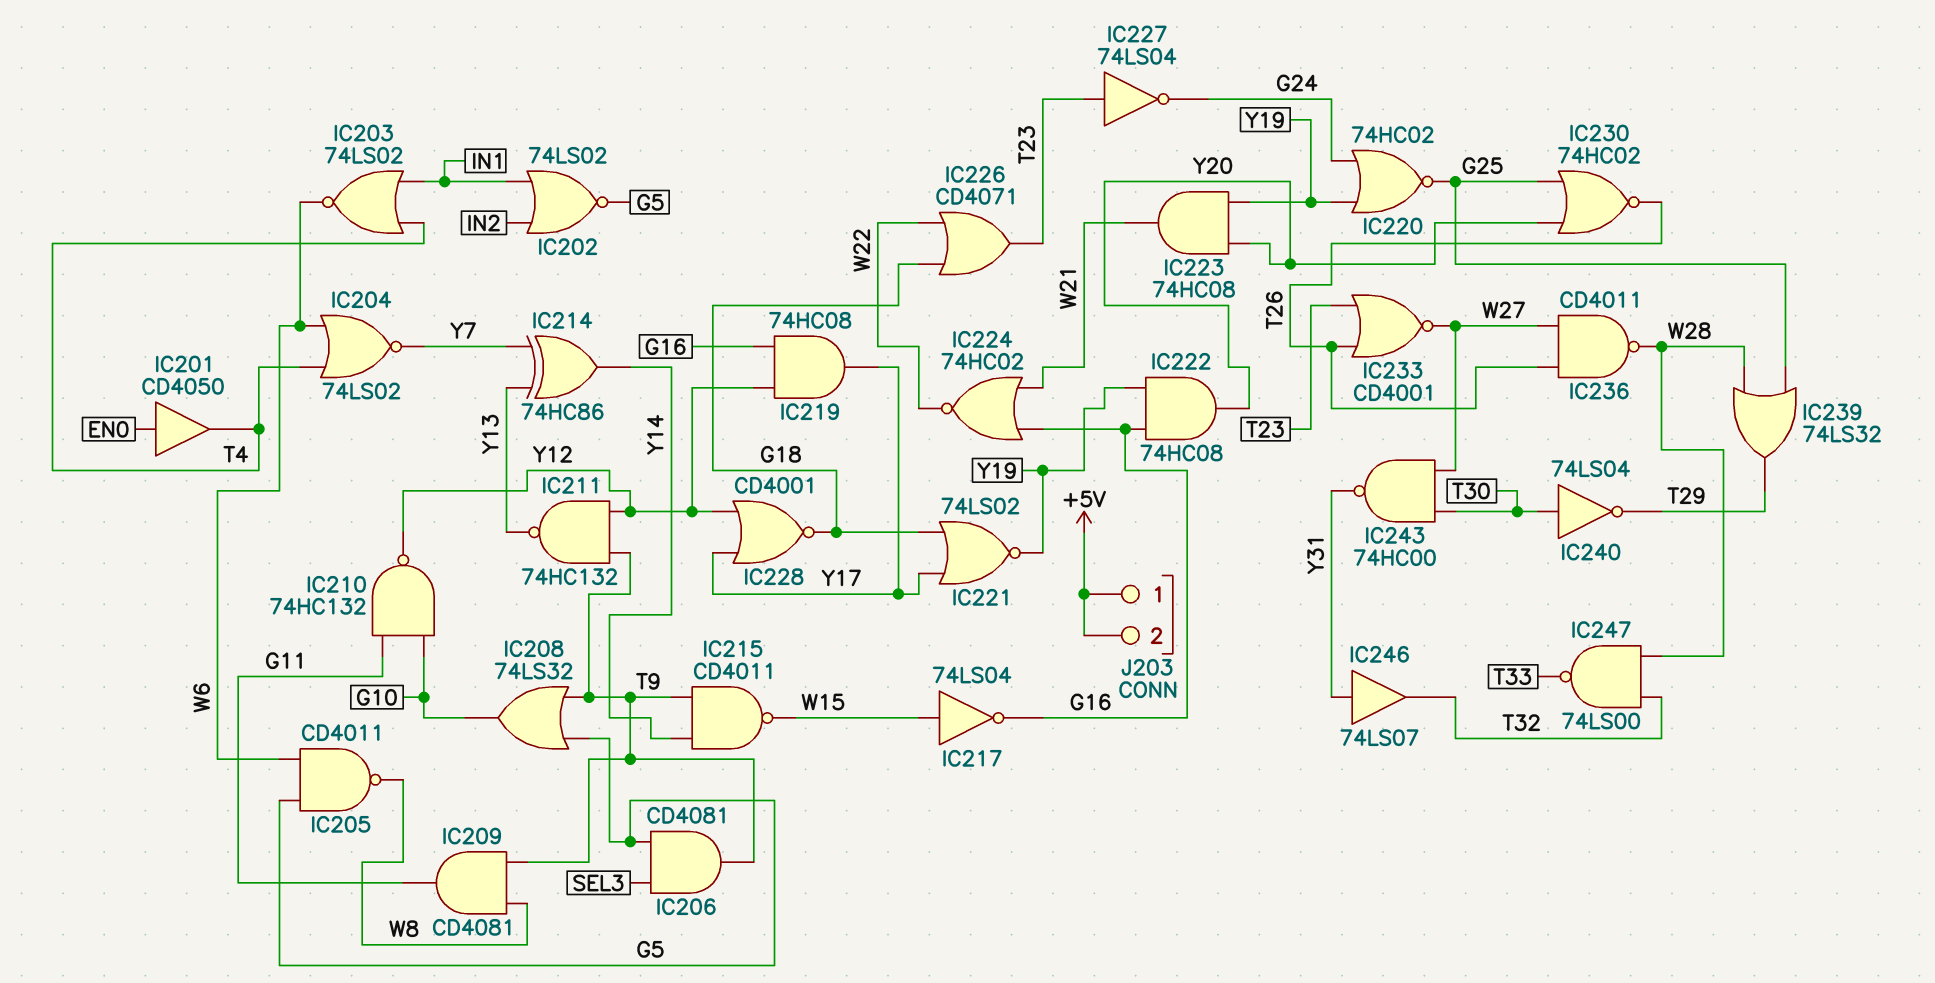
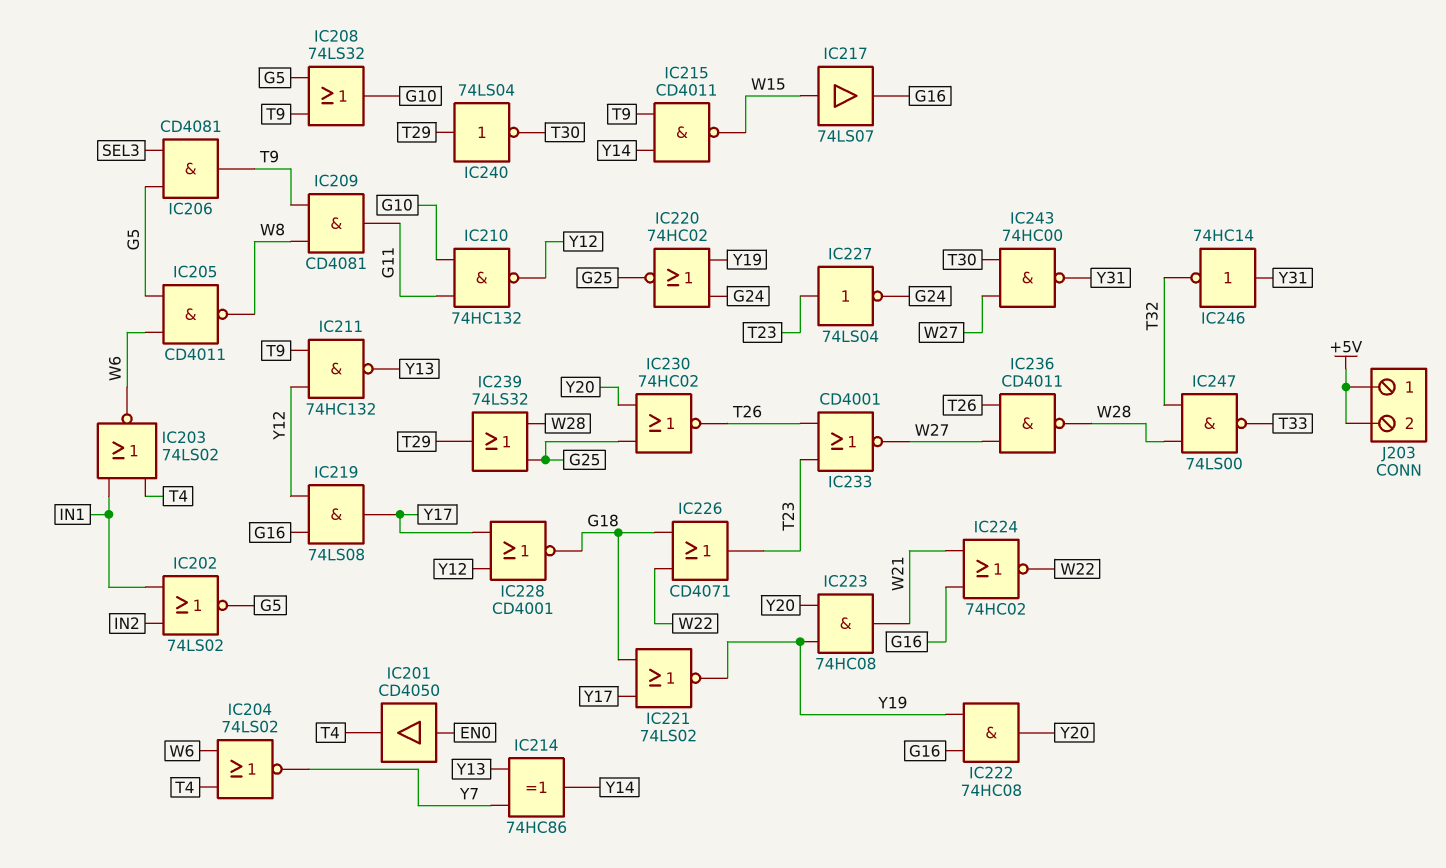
IC217: NOT 74LS04 (in W15, out G16) -> buffer 74LS07 (in W15, out G16)
IC219: AND 74HC08 (in G16, in Y12, out Y17) -> AND 74LS08 (in G16, in Y12, out Y17)
IC240: NOT 74LS04 (in T30, out T29) -> NOT 74LS04 (in T29, out T30)
IC246: buffer 74LS07 (in Y31, out T32) -> NOT 74HC14 (in Y31, out T32)

